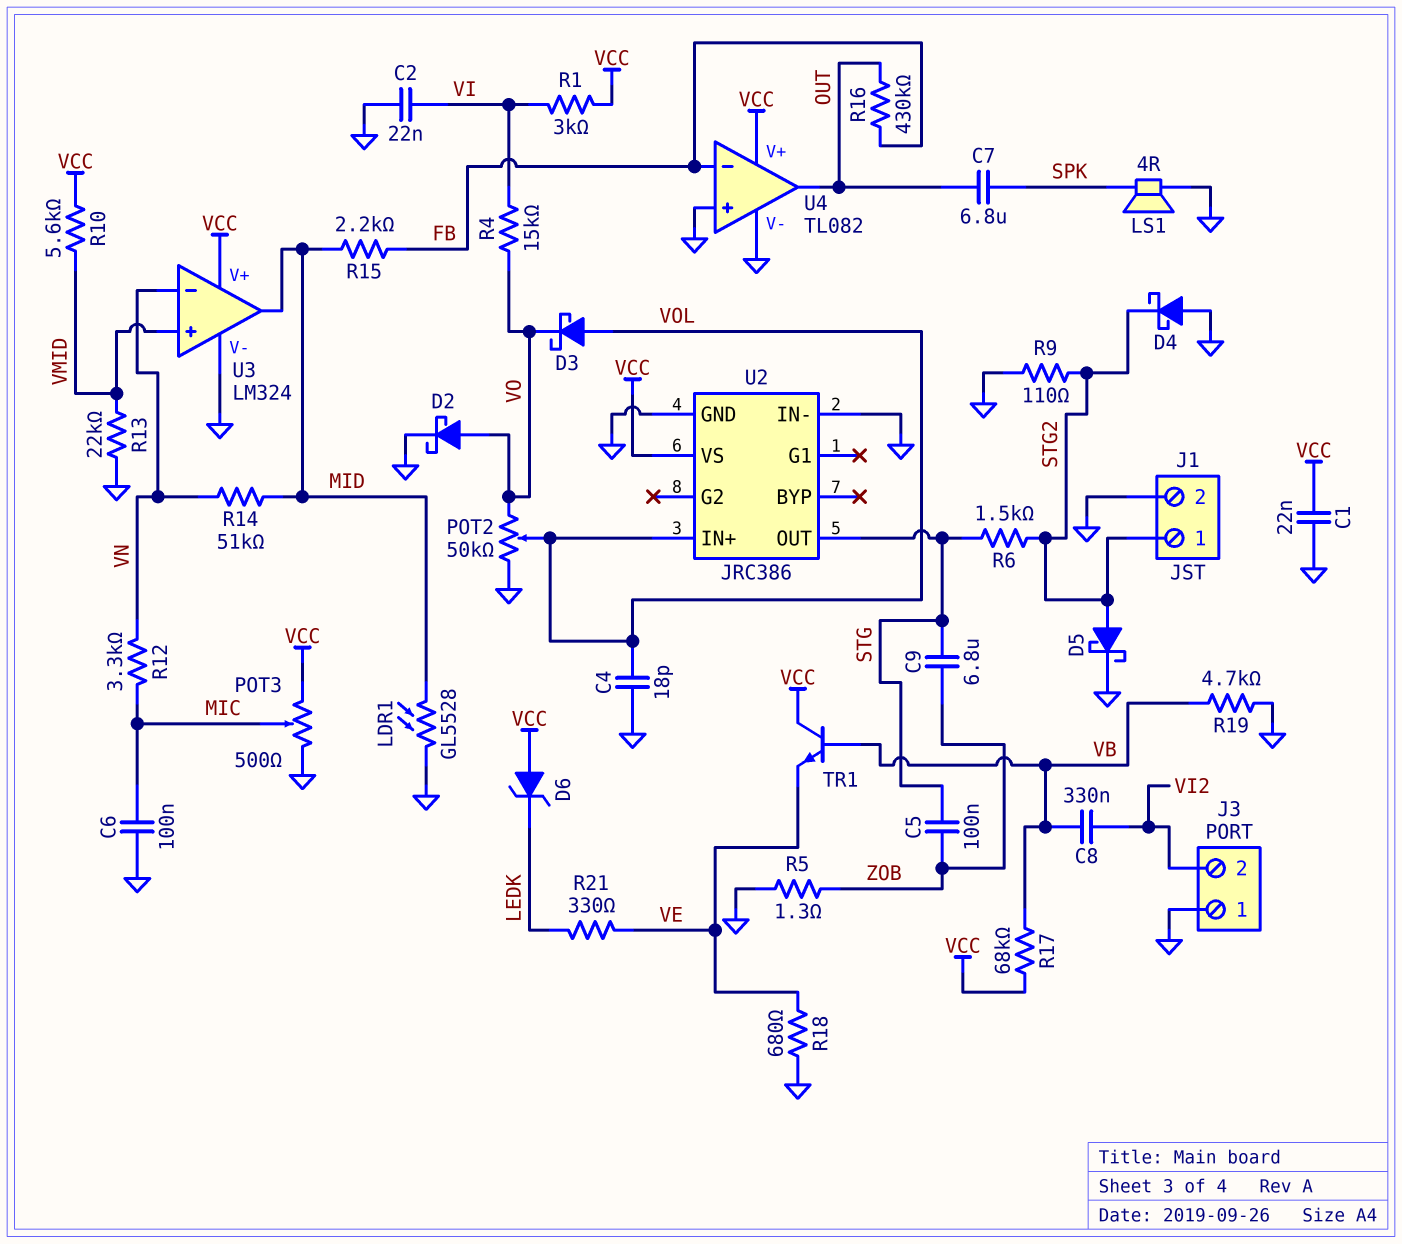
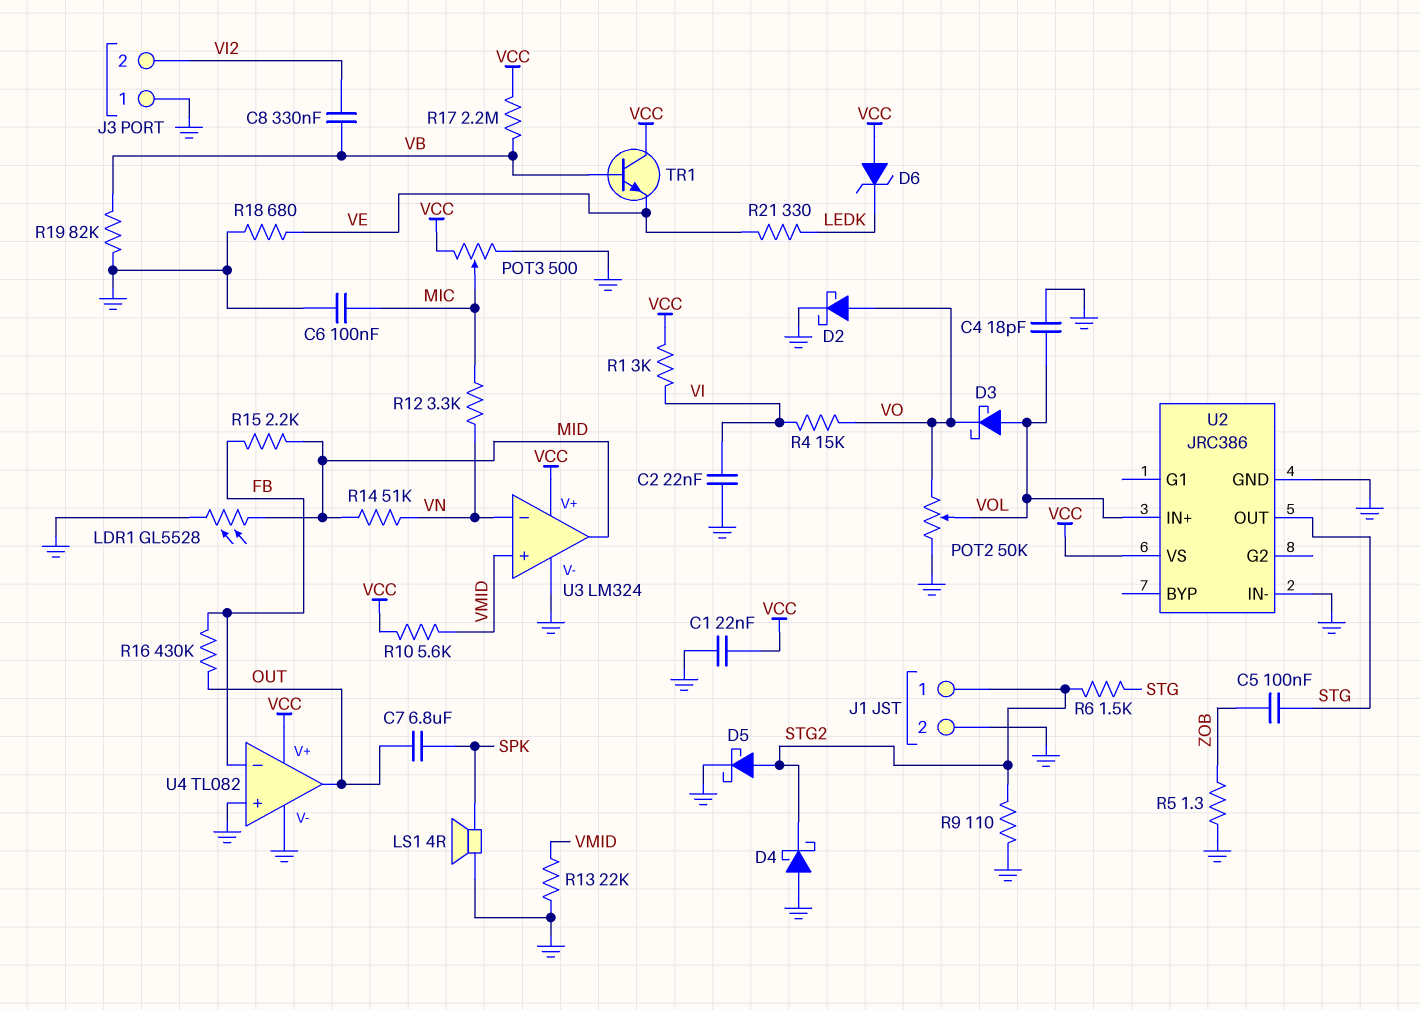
C9: 6.8uF (STG, ZOB) -> none
R17: 68k (VB, VCC) -> 2.2M (VB, VCC)
R19: 4.7k (GND, VB) -> 82k (GND, VB)

